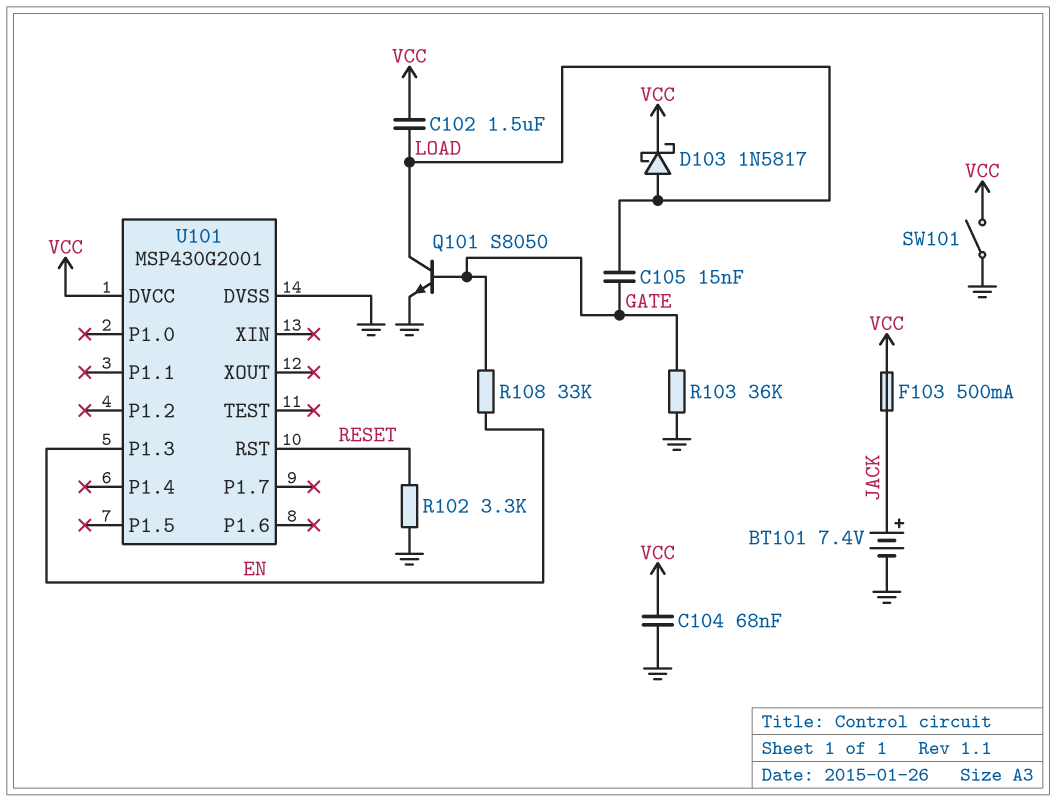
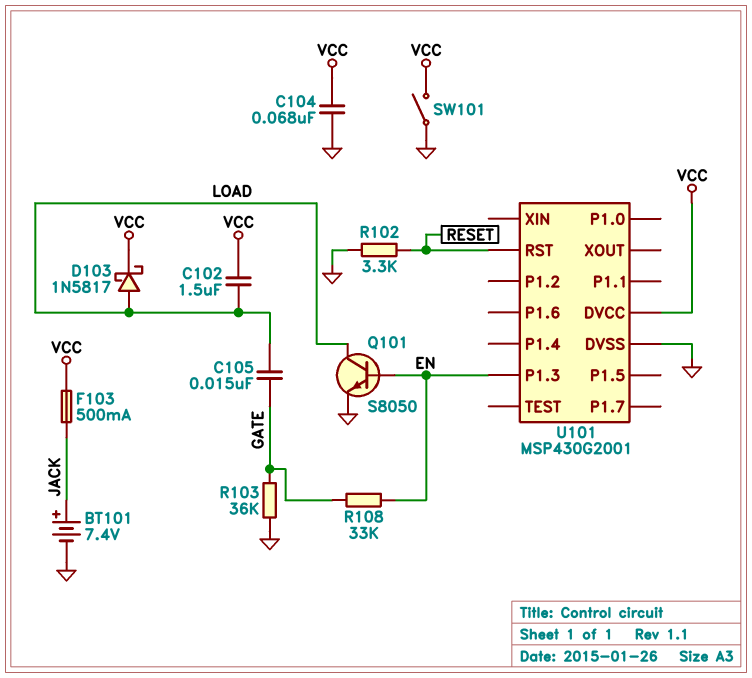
Q101: NPN S8050 (B GATE, C LOAD, E GND) -> NPN S8050 (B EN, C LOAD, E GND)

